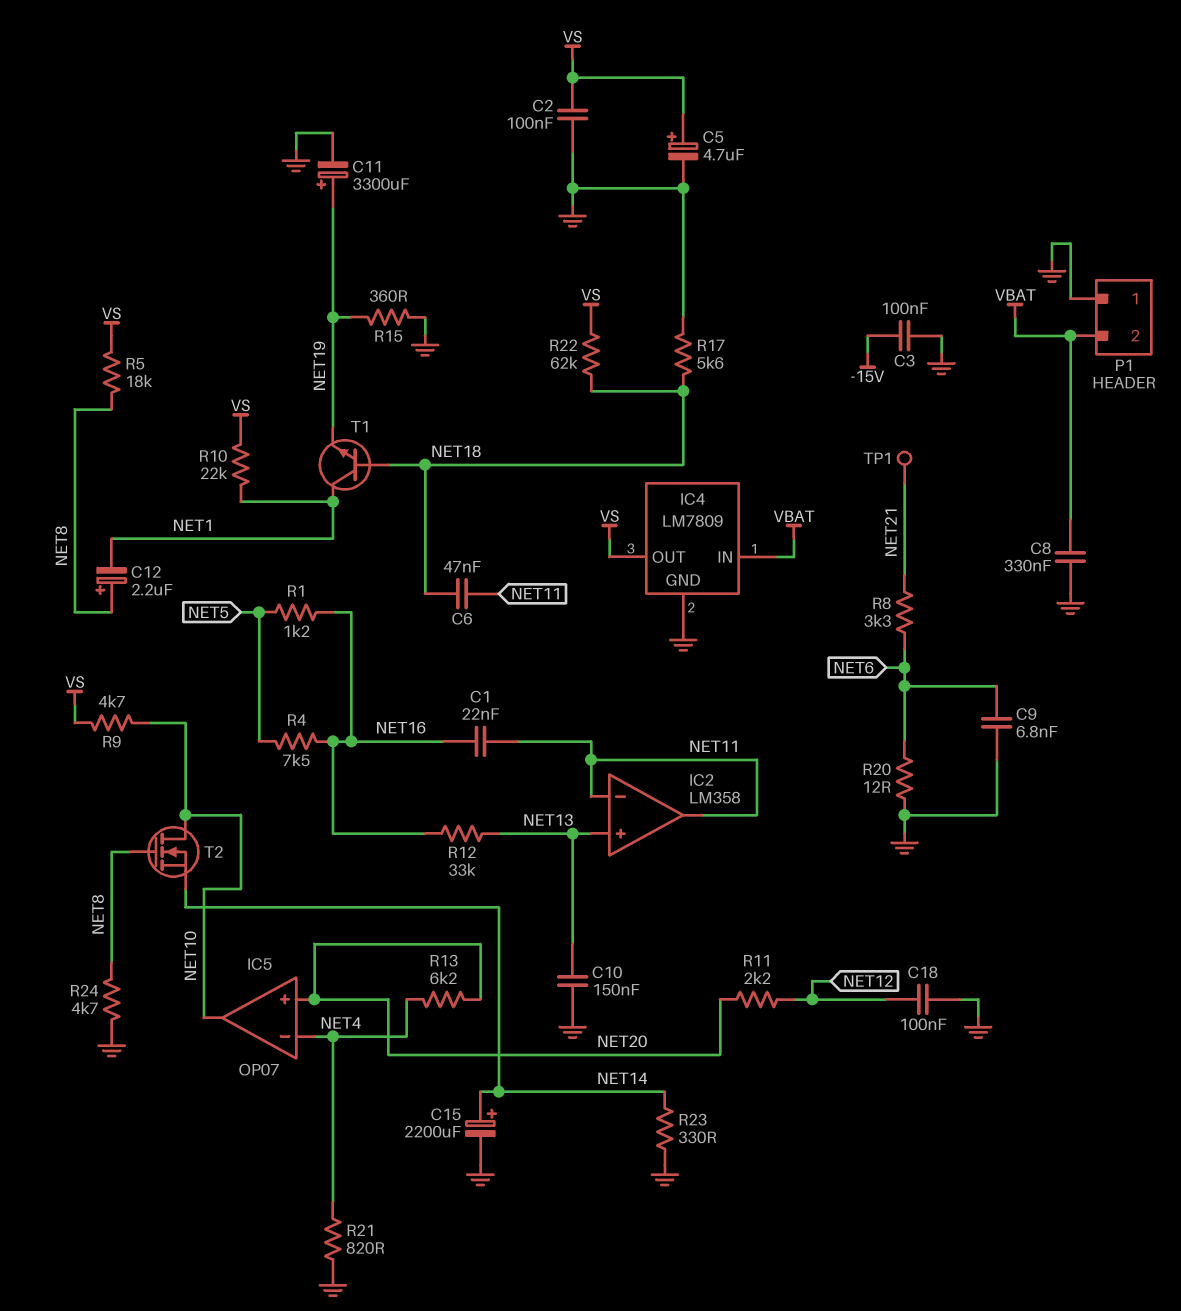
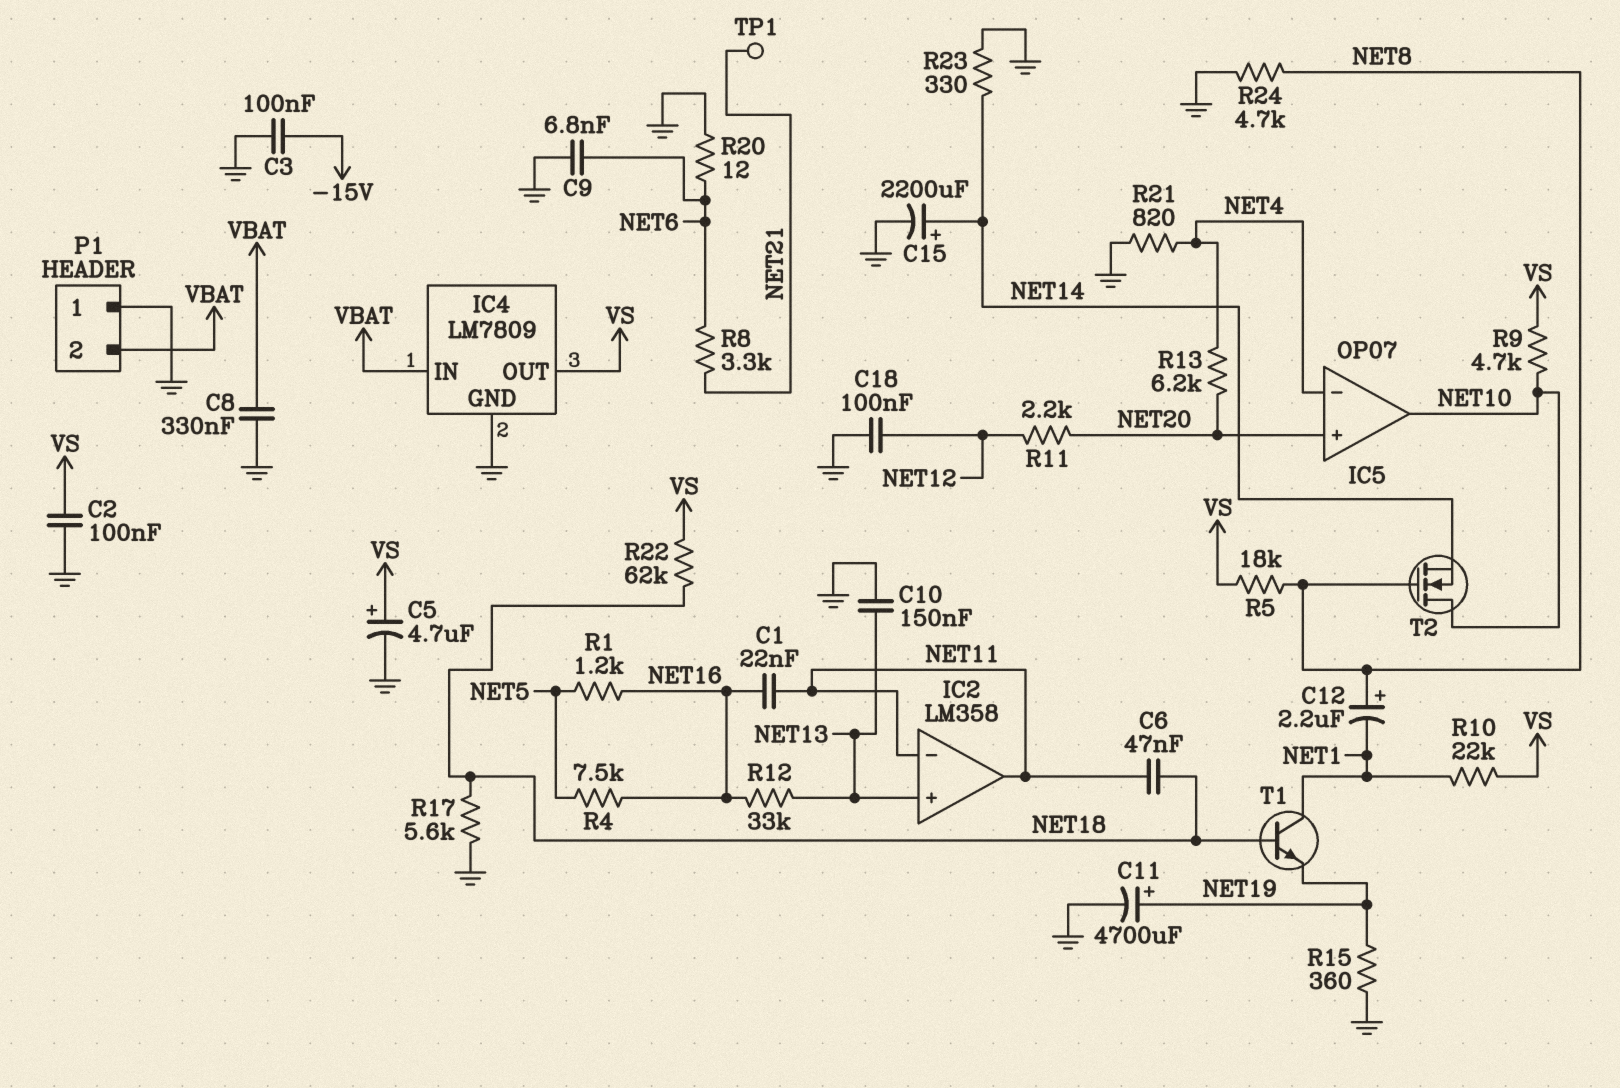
C11: 3300uF (plus NET19, minus GND) -> 4700uF (plus NET19, minus GND)

